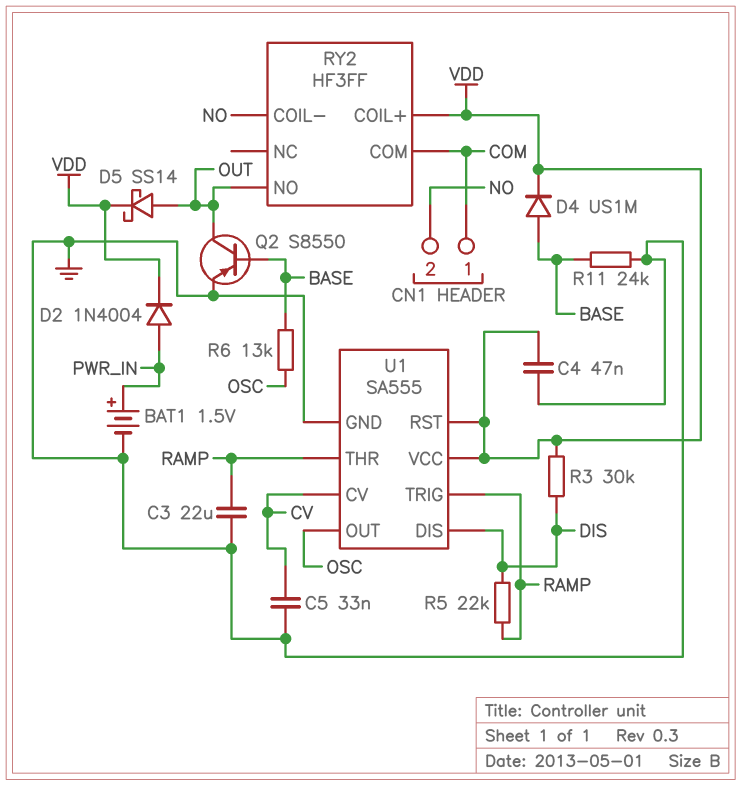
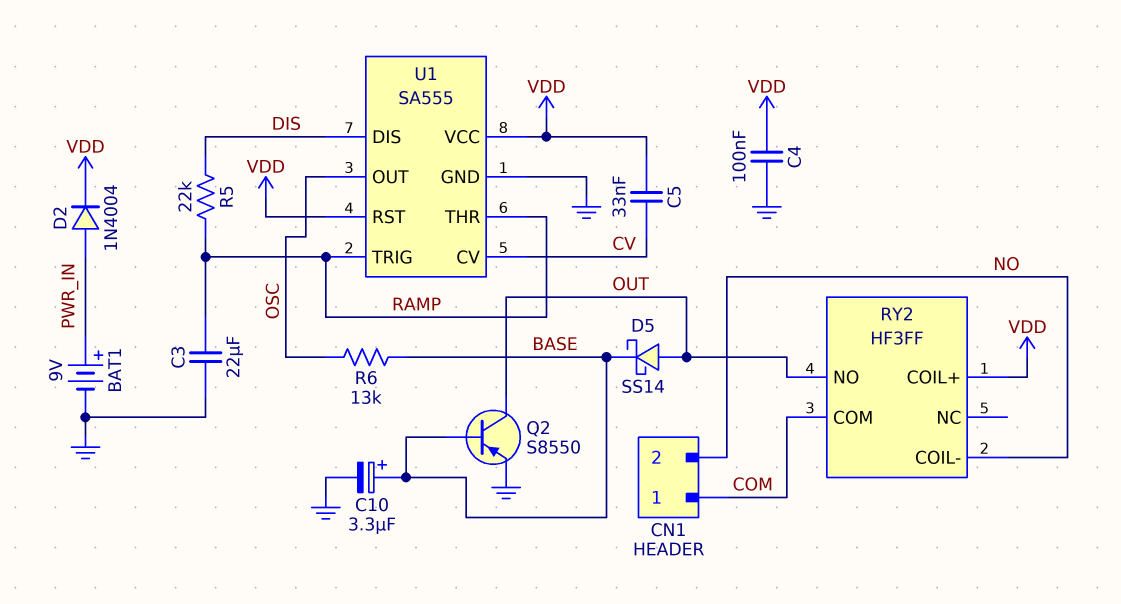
BAT1: 1.5V (plus PWR_IN, minus GND) -> 9V (plus PWR_IN, minus GND)
C4: 47nF (GND, VDD) -> 100nF (GND, VDD)
C5: 33nF (CV, GND) -> 33nF (CV, VDD)
C10: none -> 3.3uF (plus BASE, minus GND)
D4: diode US1M (A BASE, K VDD) -> none
D5: schottky SS14 (A OUT, K VDD) -> schottky SS14 (A OUT, K BASE)
R3: 30k (DIS, VDD) -> none
R11: 24k (BASE, GND) -> none

